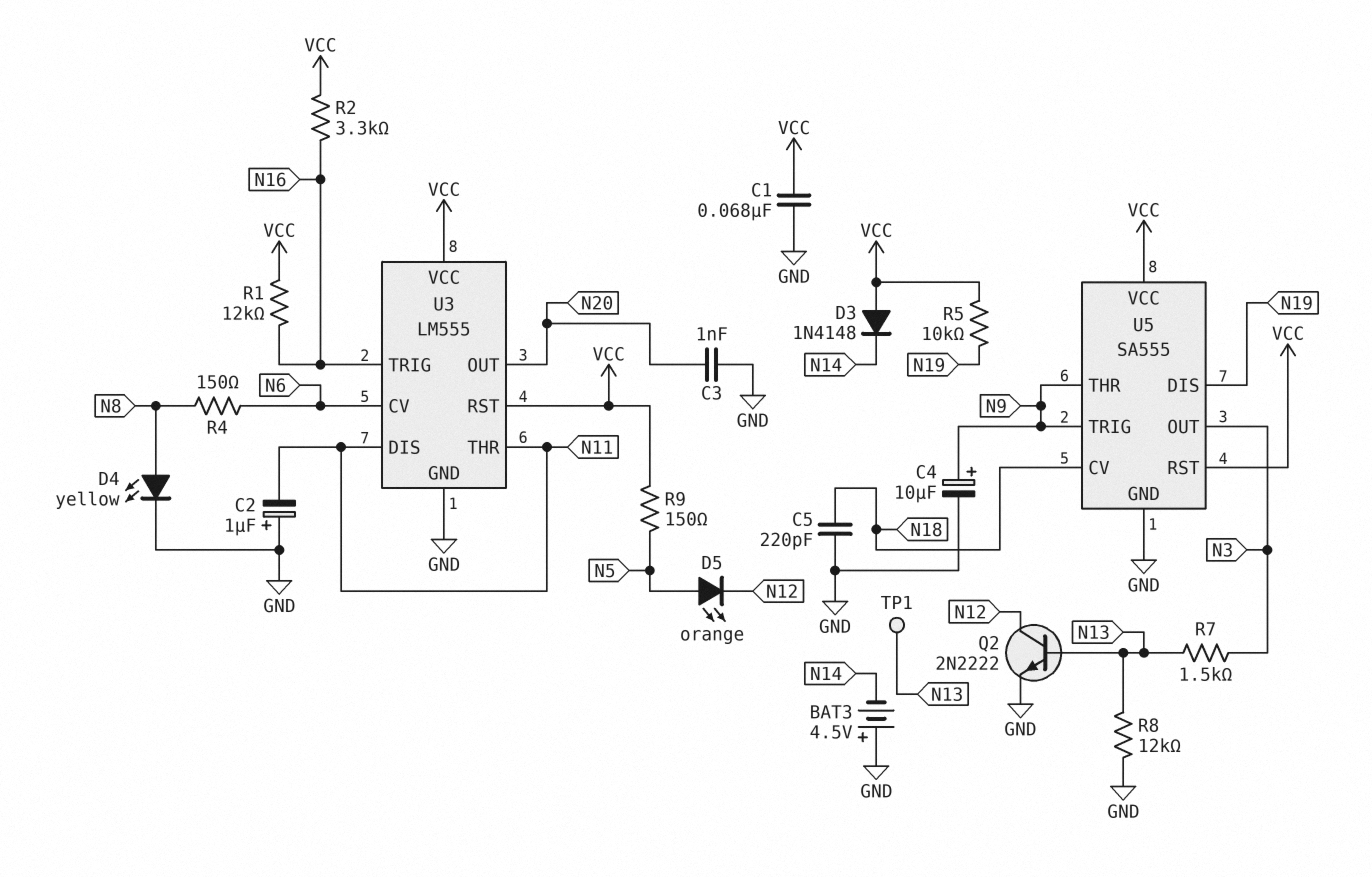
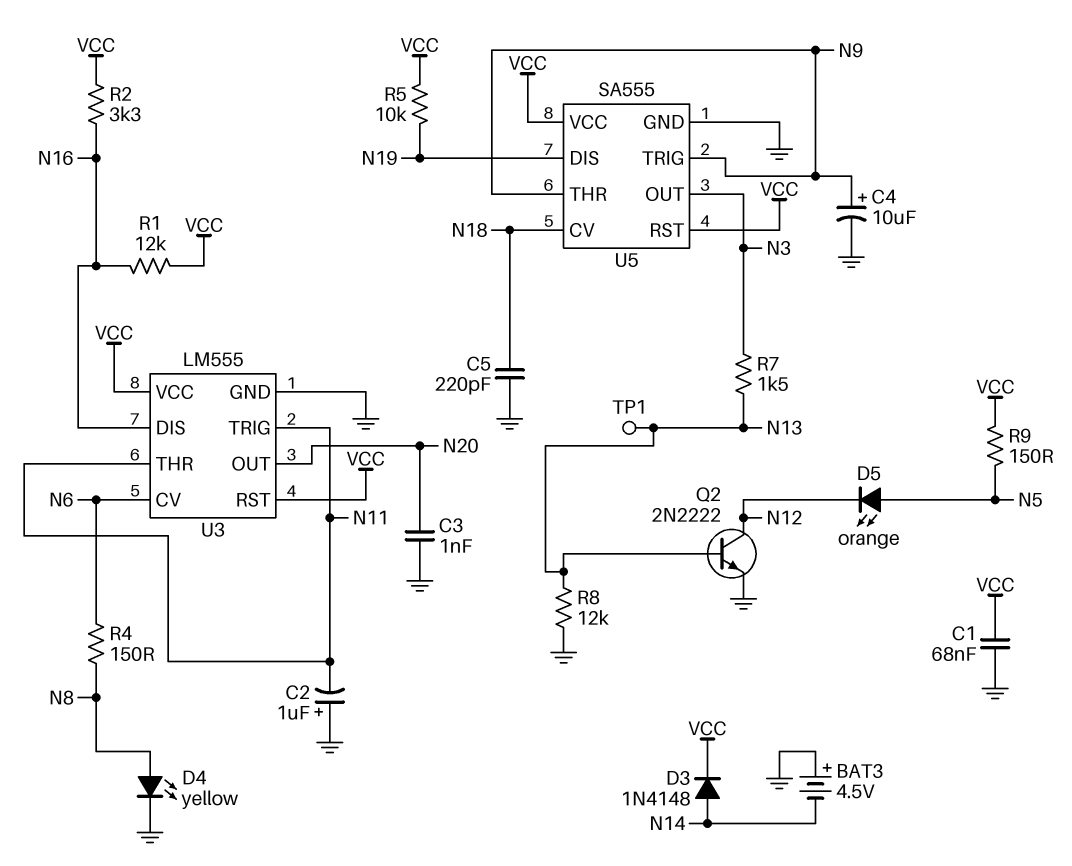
D3: diode 1N4148 (A VCC, K N14) -> diode 1N4148 (A N14, K VCC)
U3 pin DIS: N11 -> N16
U3 pin TRIG: N16 -> N11

